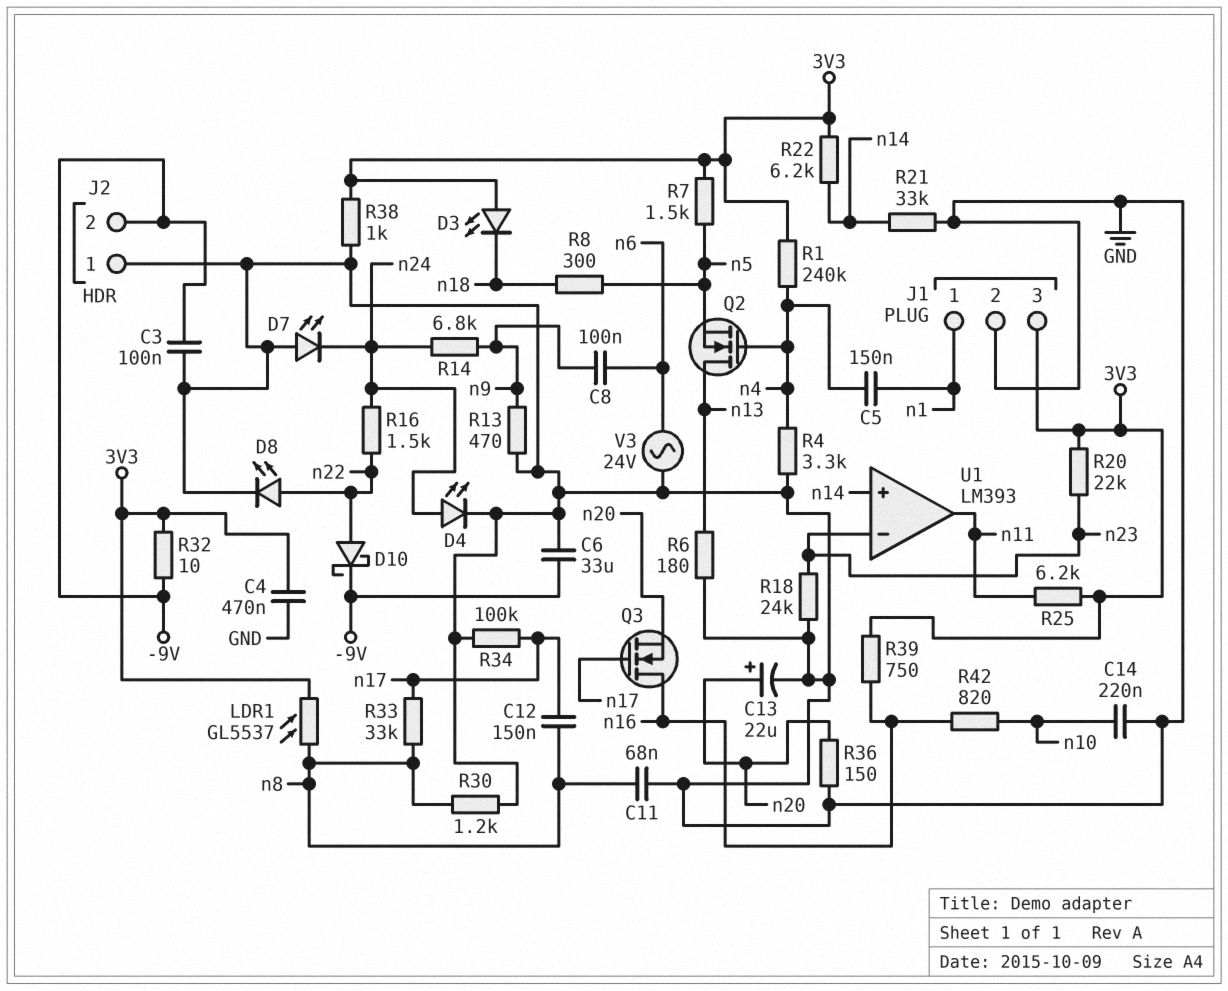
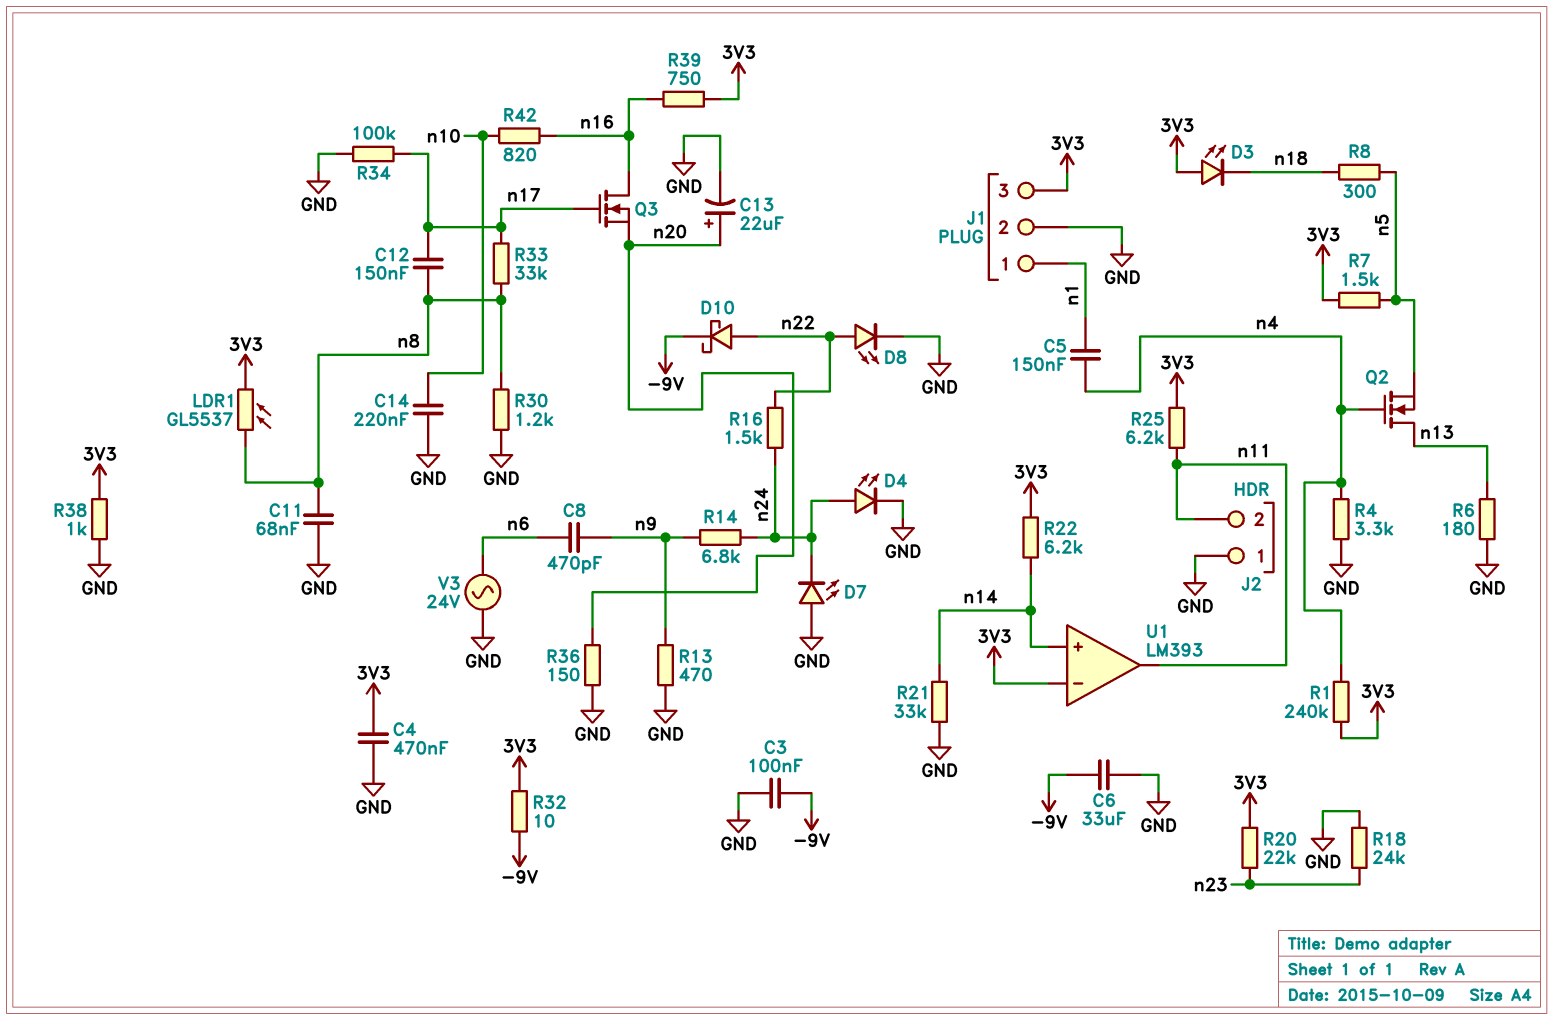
C8: 100nF (n6, n9) -> 470pF (n6, n9)
J2 pin 2: -9V -> n11
U1 pin in-: n23 -> 3V3

